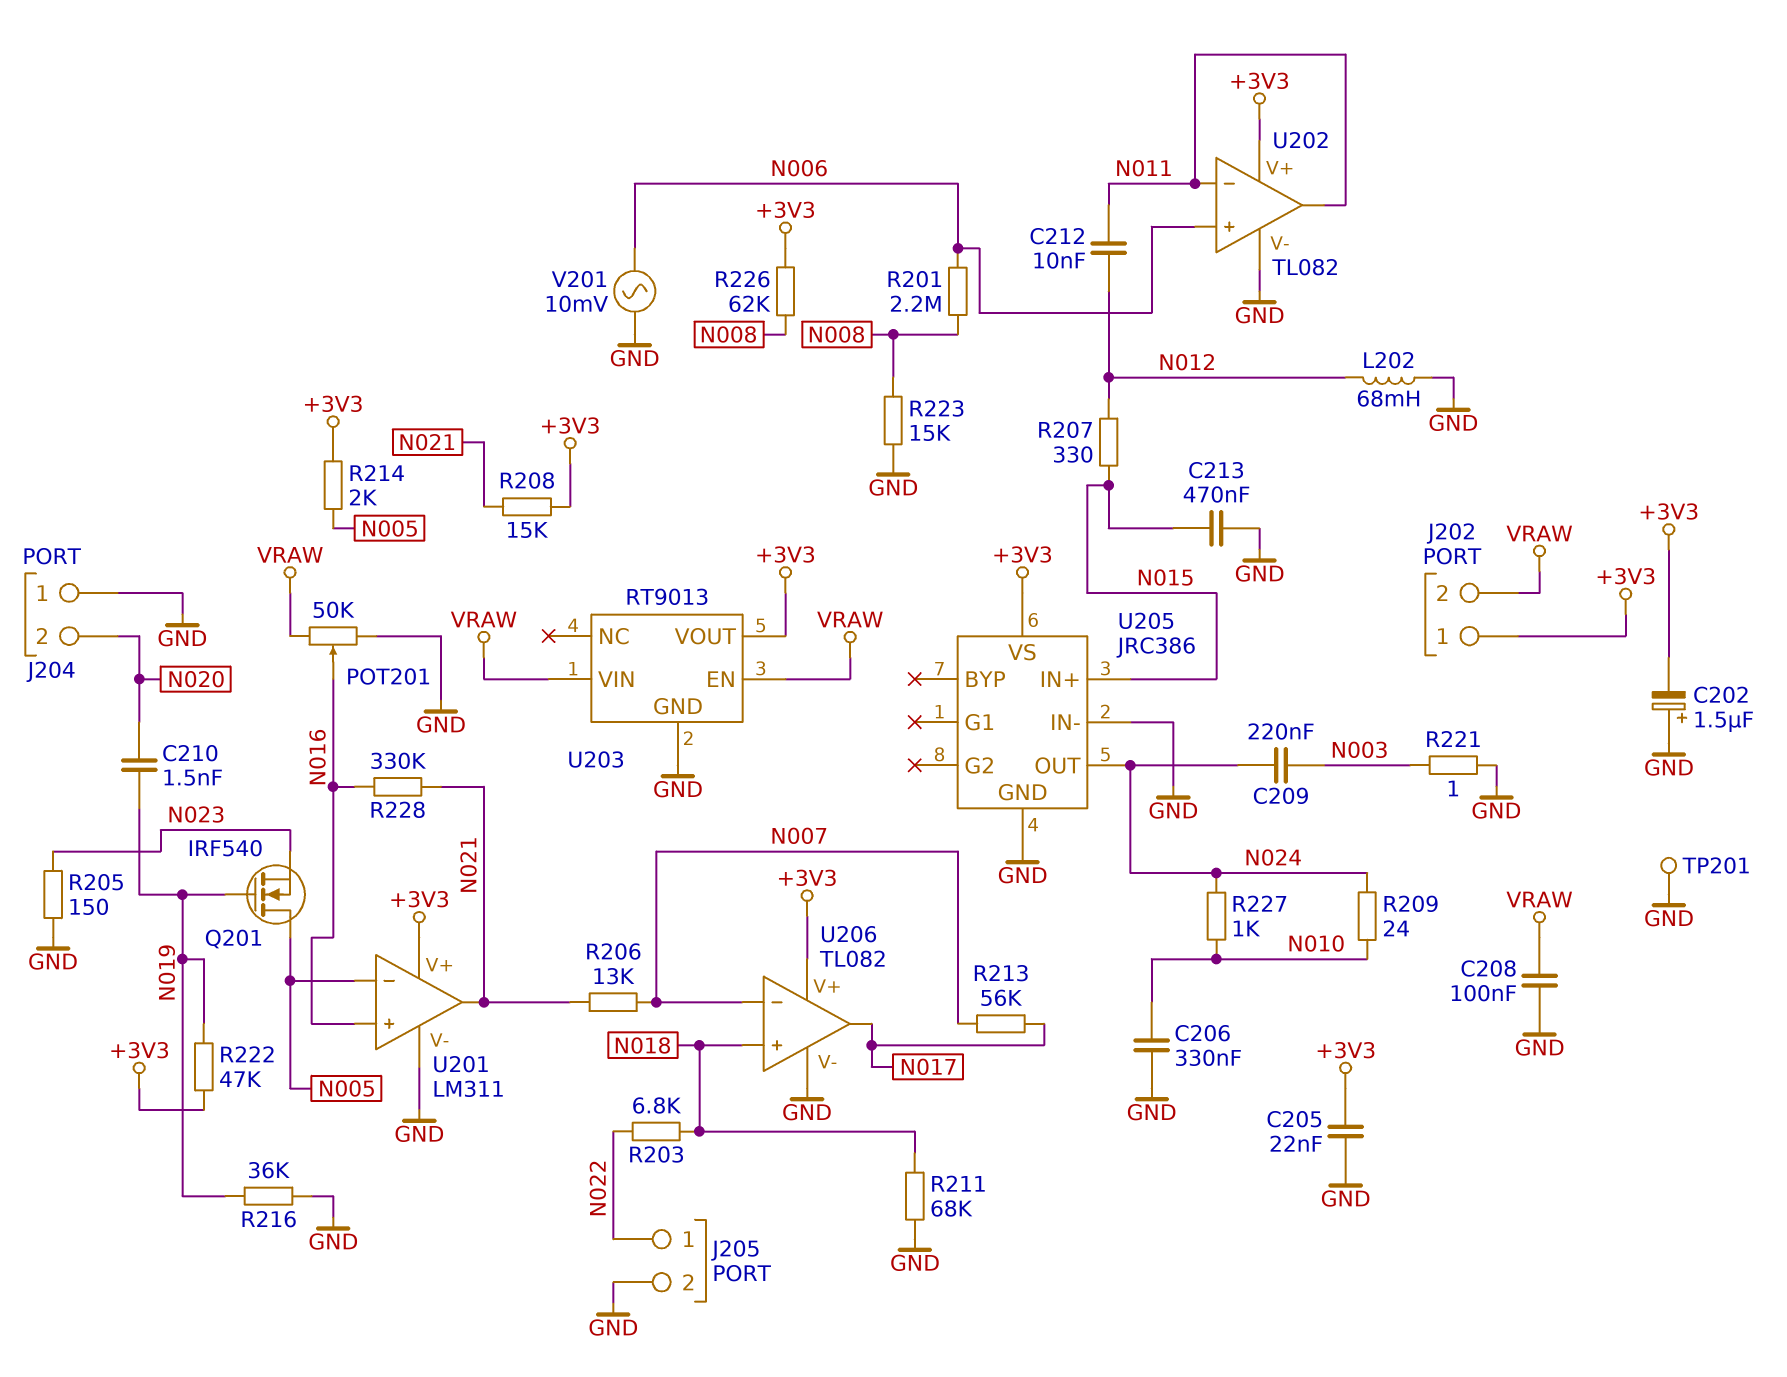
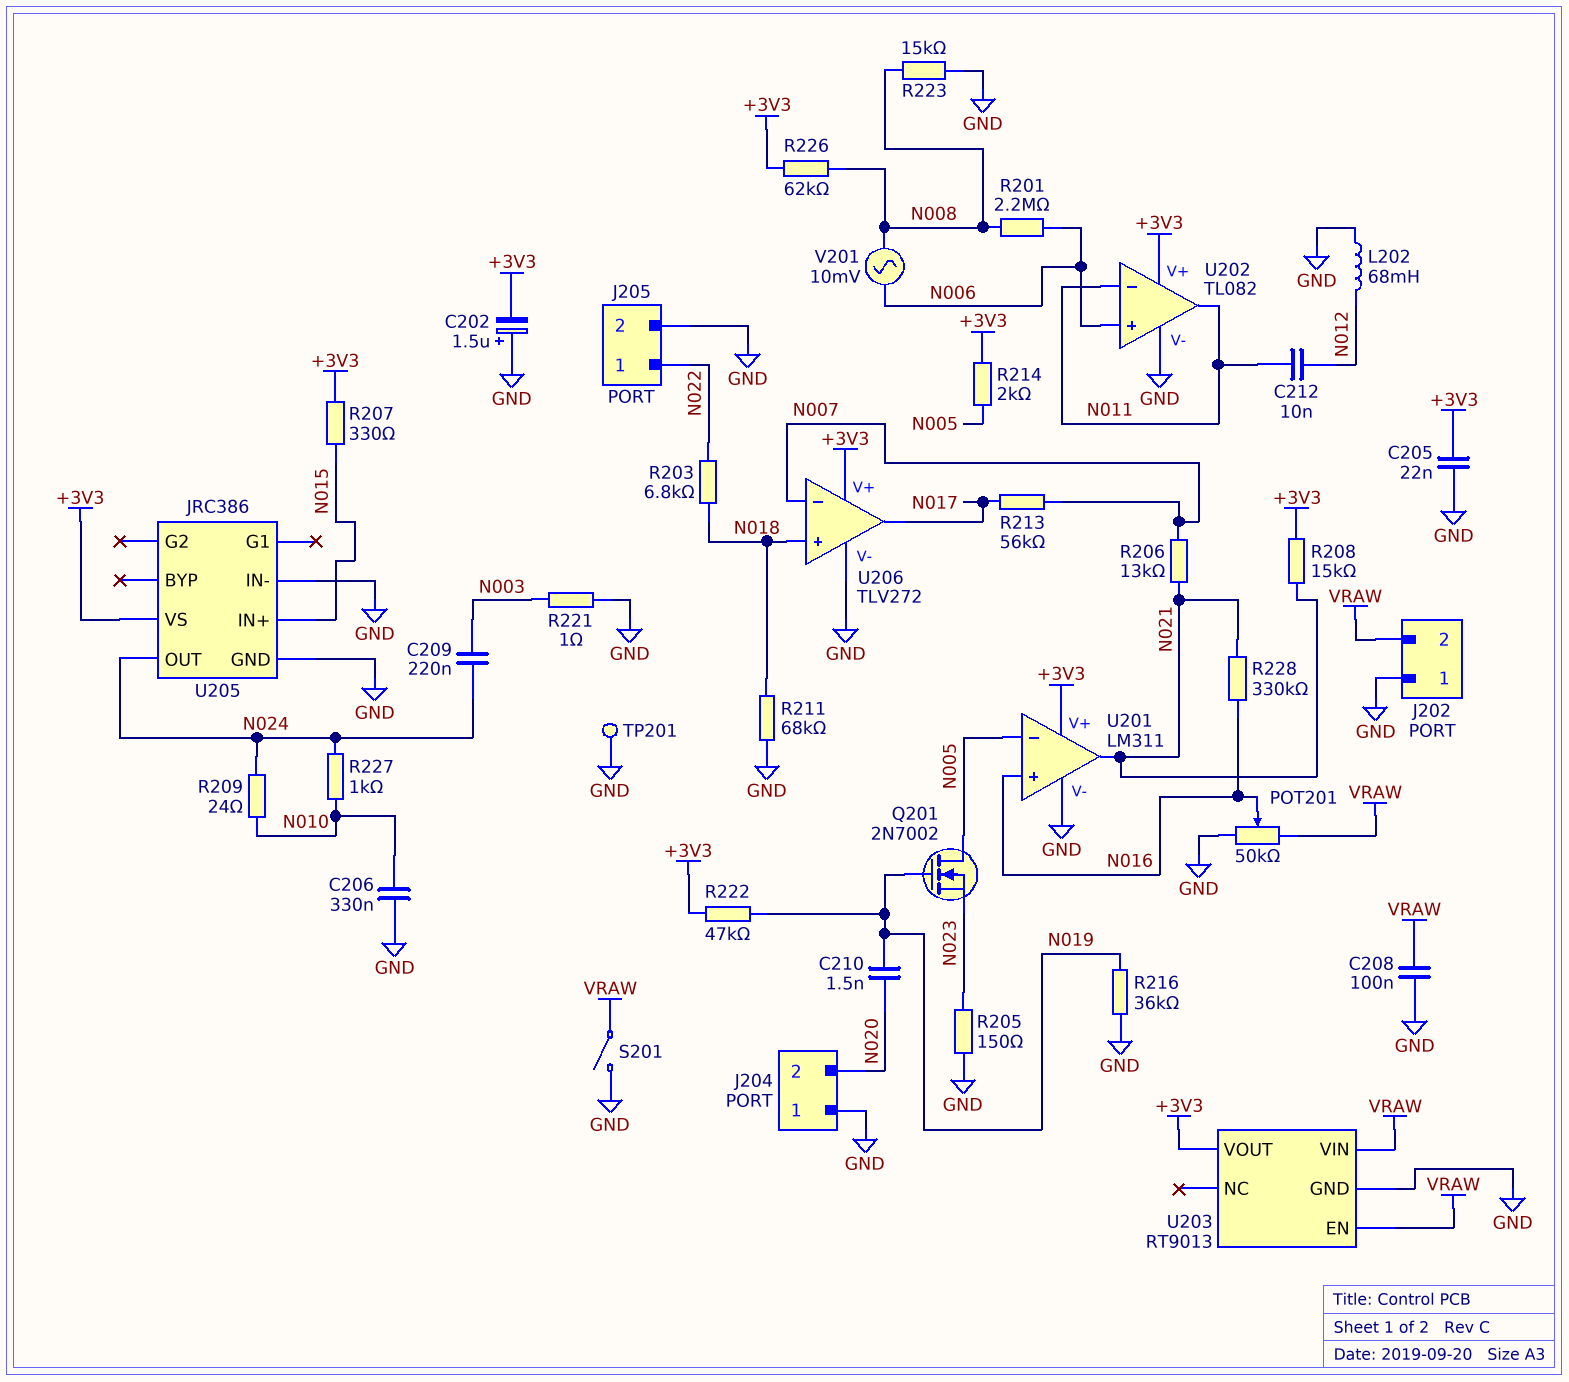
C213: 470nF (GND, N015) -> none
J202 pin 1: +3V3 -> GND
Q201: NMOS IRF540 (G N019, D N005, S N023) -> NMOS 2N7002 (G N019, D N005, S N023)
R207: 330 (N012, N015) -> 330 (+3V3, N015)
S201: none -> switch (GND, VRAW)
U206: TL082 -> TLV272
V201: AC 10mV (GND, N006) -> AC 10mV (N006, N008)

